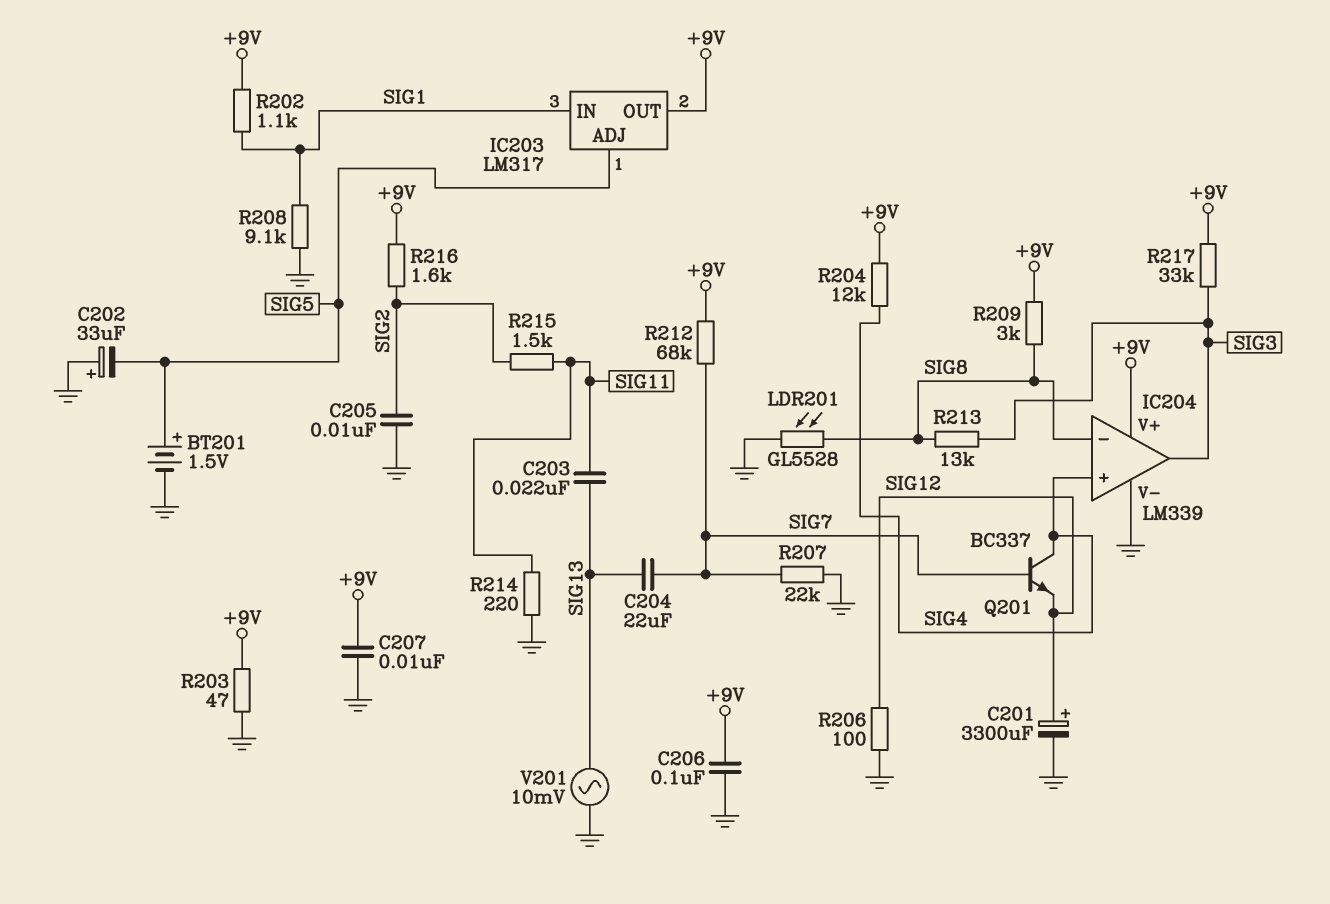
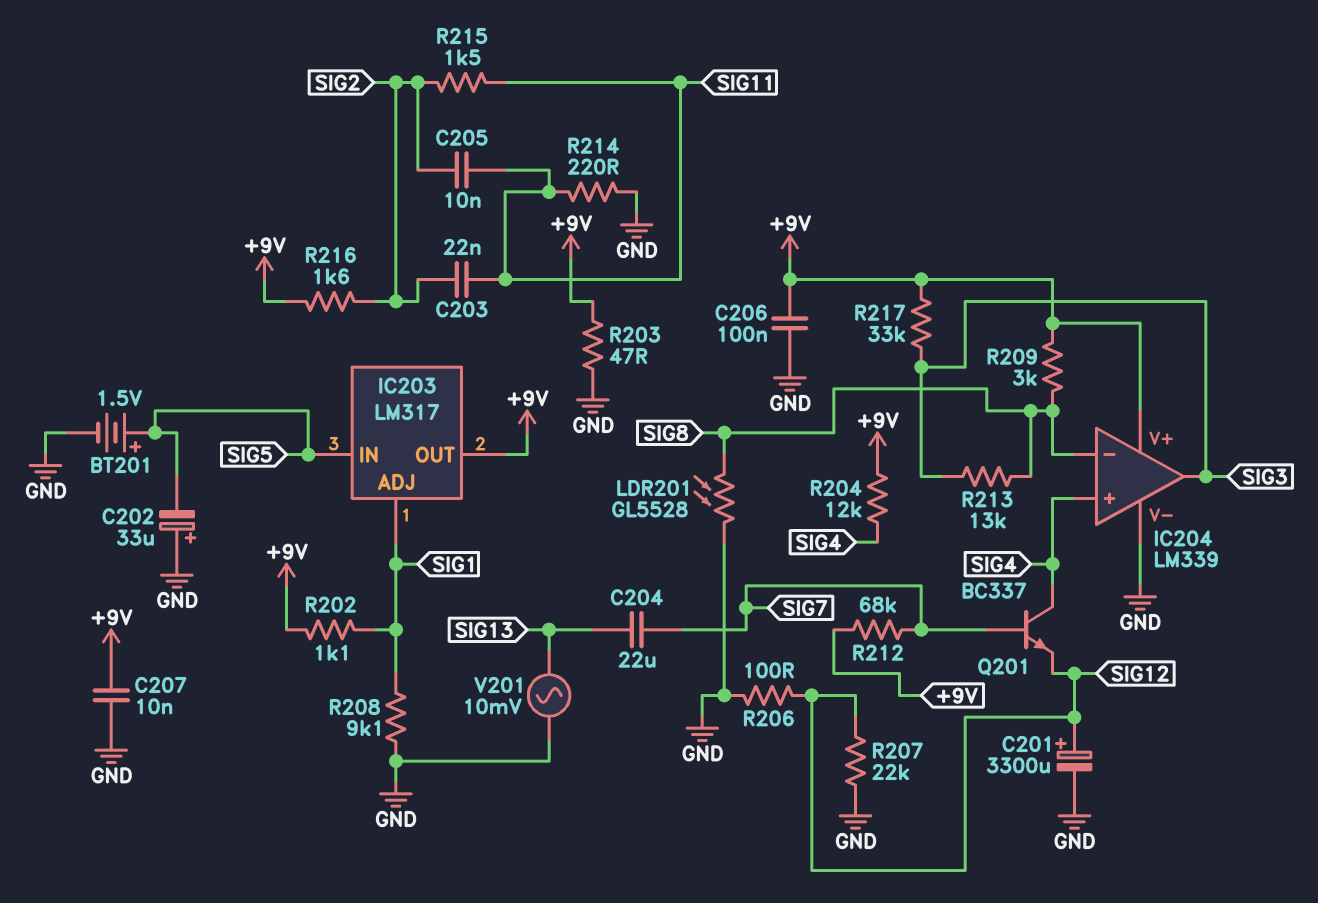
C203: 22nF (SIG11, SIG13) -> 22nF (SIG2, SIG11)
C205: 10nF (GND, SIG2) -> 10nF (SIG2, SIG11)
IC203 pin ADJ: SIG5 -> SIG1
IC203 pin IN: SIG1 -> SIG5
R207: 22k (GND, SIG7) -> 22k (GND, SIG12)

